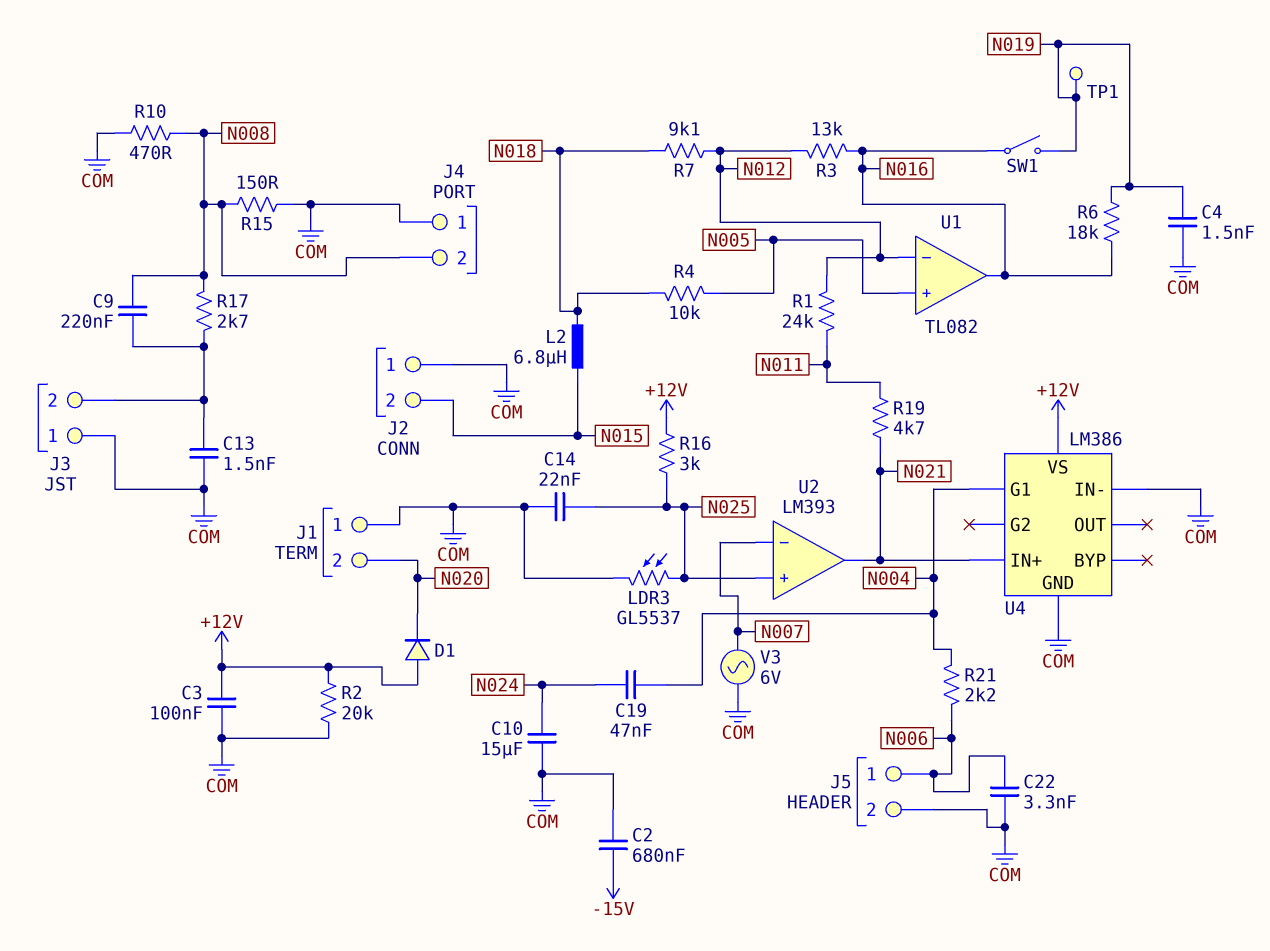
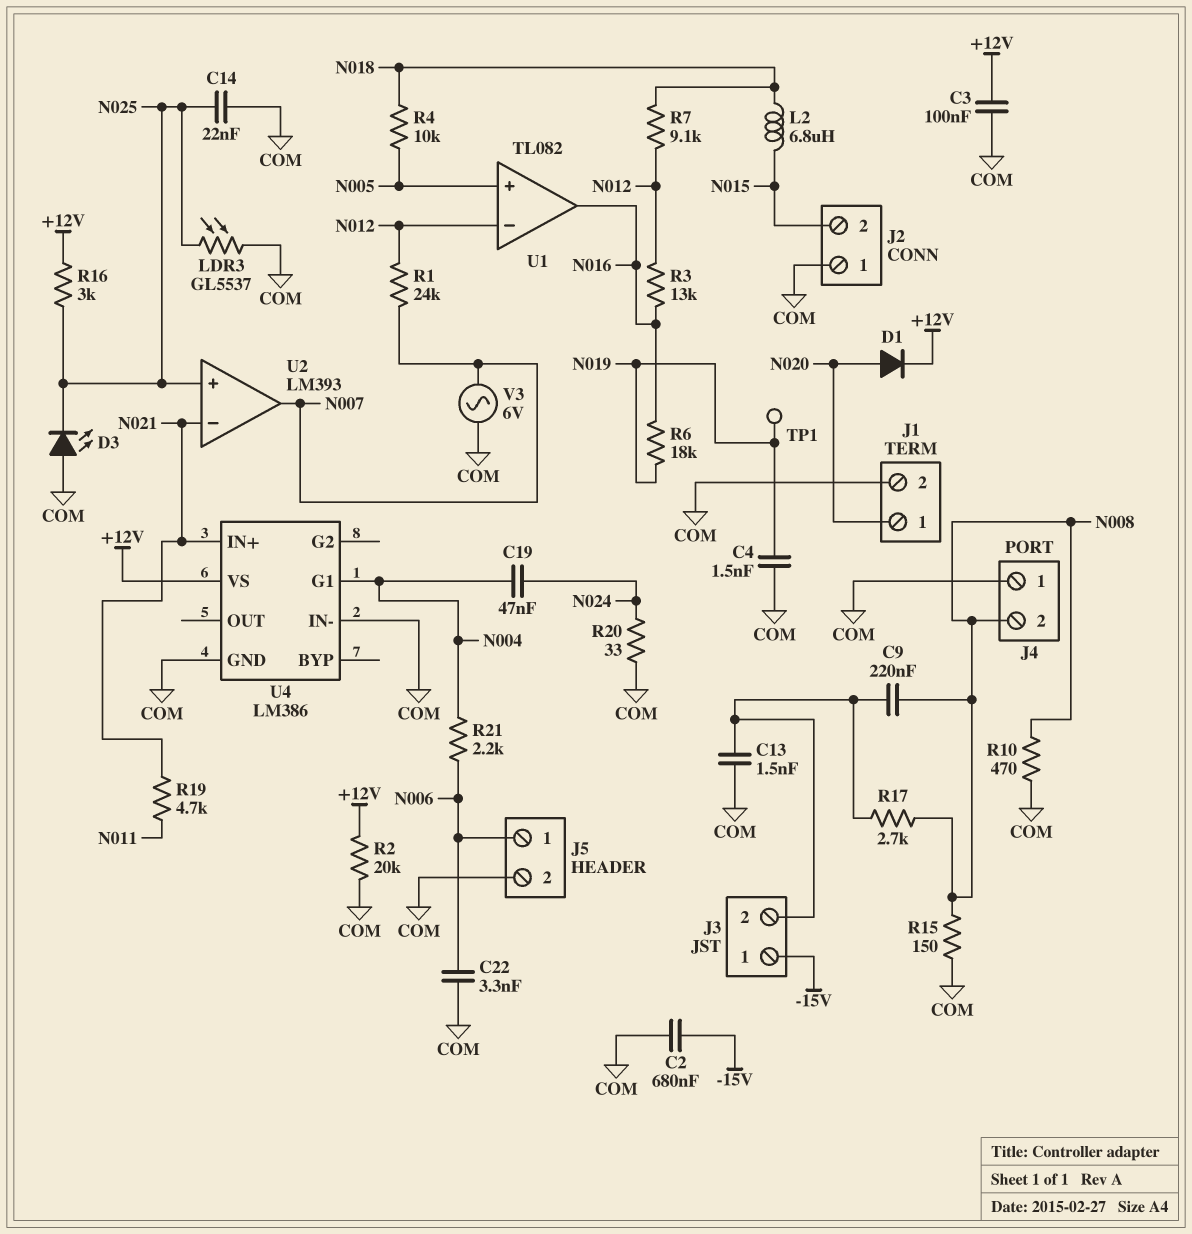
C10: 15uF (COM, N024) -> none
D1: diode (A +12V, K N020) -> diode (A N020, K +12V)
D3: none -> LED (A COM, K N025)
J1 pin 1: COM -> N020
J1 pin 2: N020 -> COM
J3 pin 1: COM -> -15V
R1: 24k (N011, N012) -> 24k (N007, N012)
R20: none -> 33 (COM, N024)
SW1: switch (N016, N019) -> none
U2 pin in-: N007 -> N021
U2 pin out: N021 -> N007

